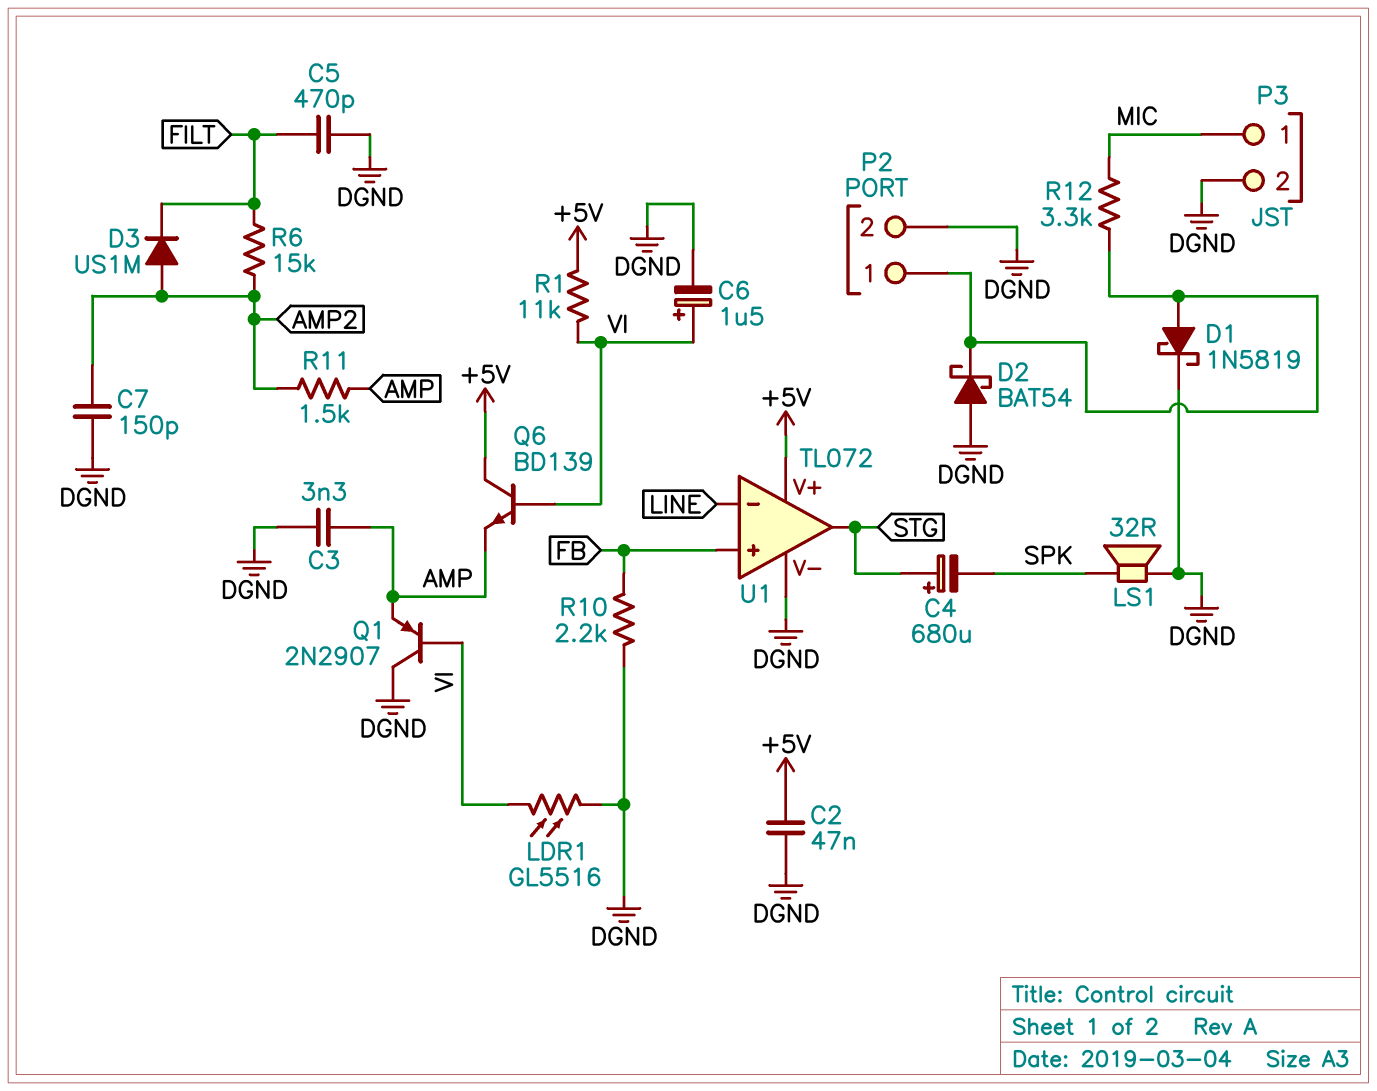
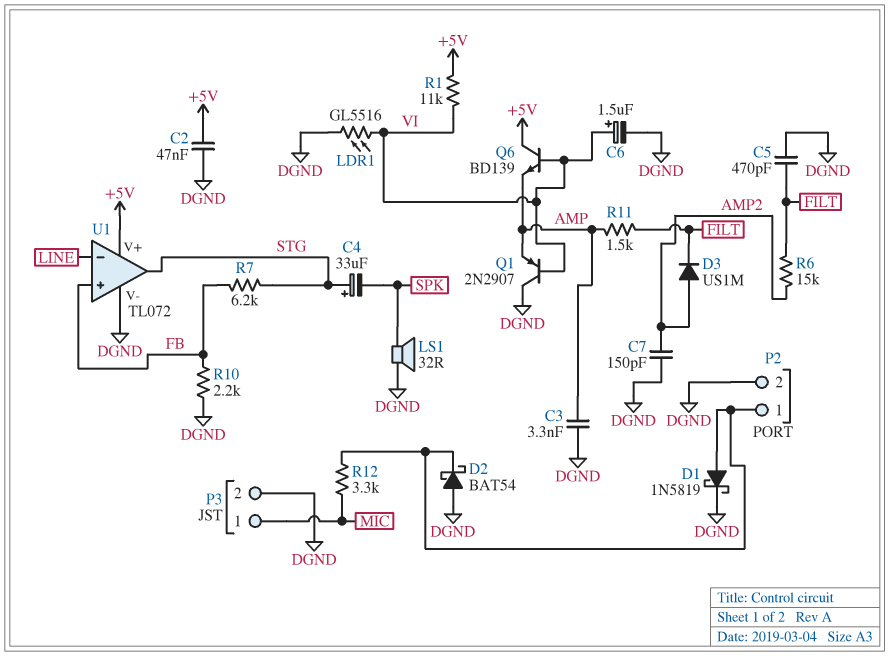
C4: 680uF (plus STG, minus SPK) -> 33uF (plus STG, minus SPK)
R7: none -> 6.2k (FB, STG)
R11: 1.5k (AMP, AMP2) -> 1.5k (AMP, FILT)

